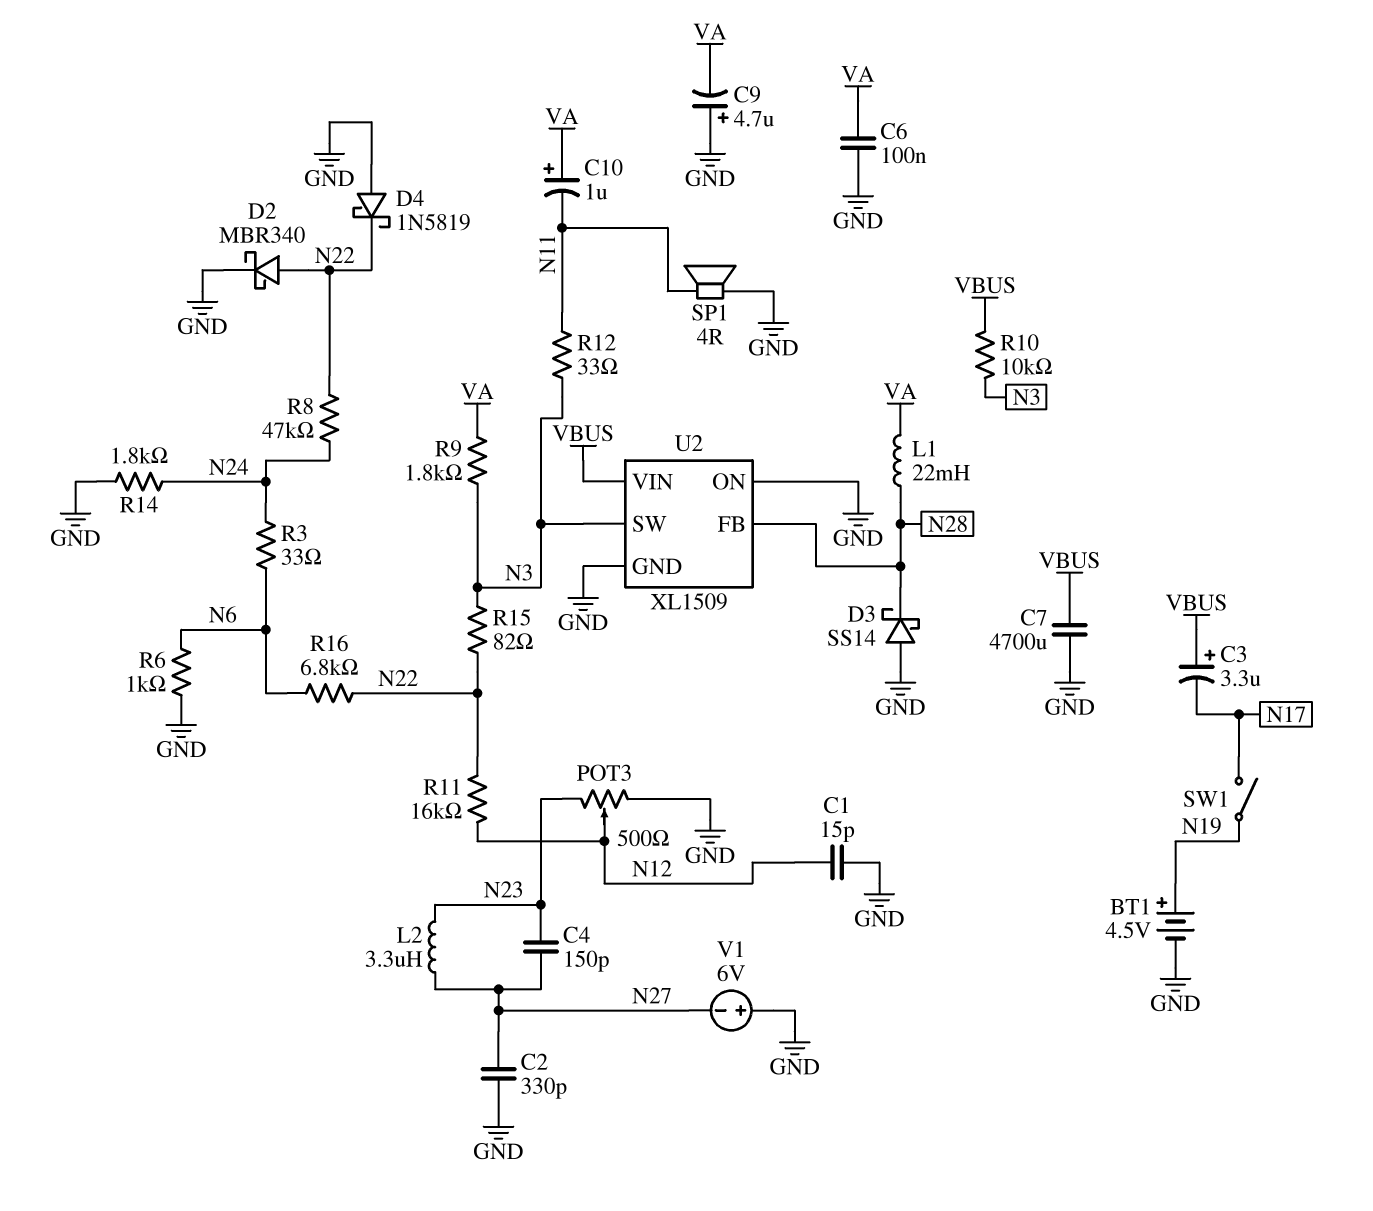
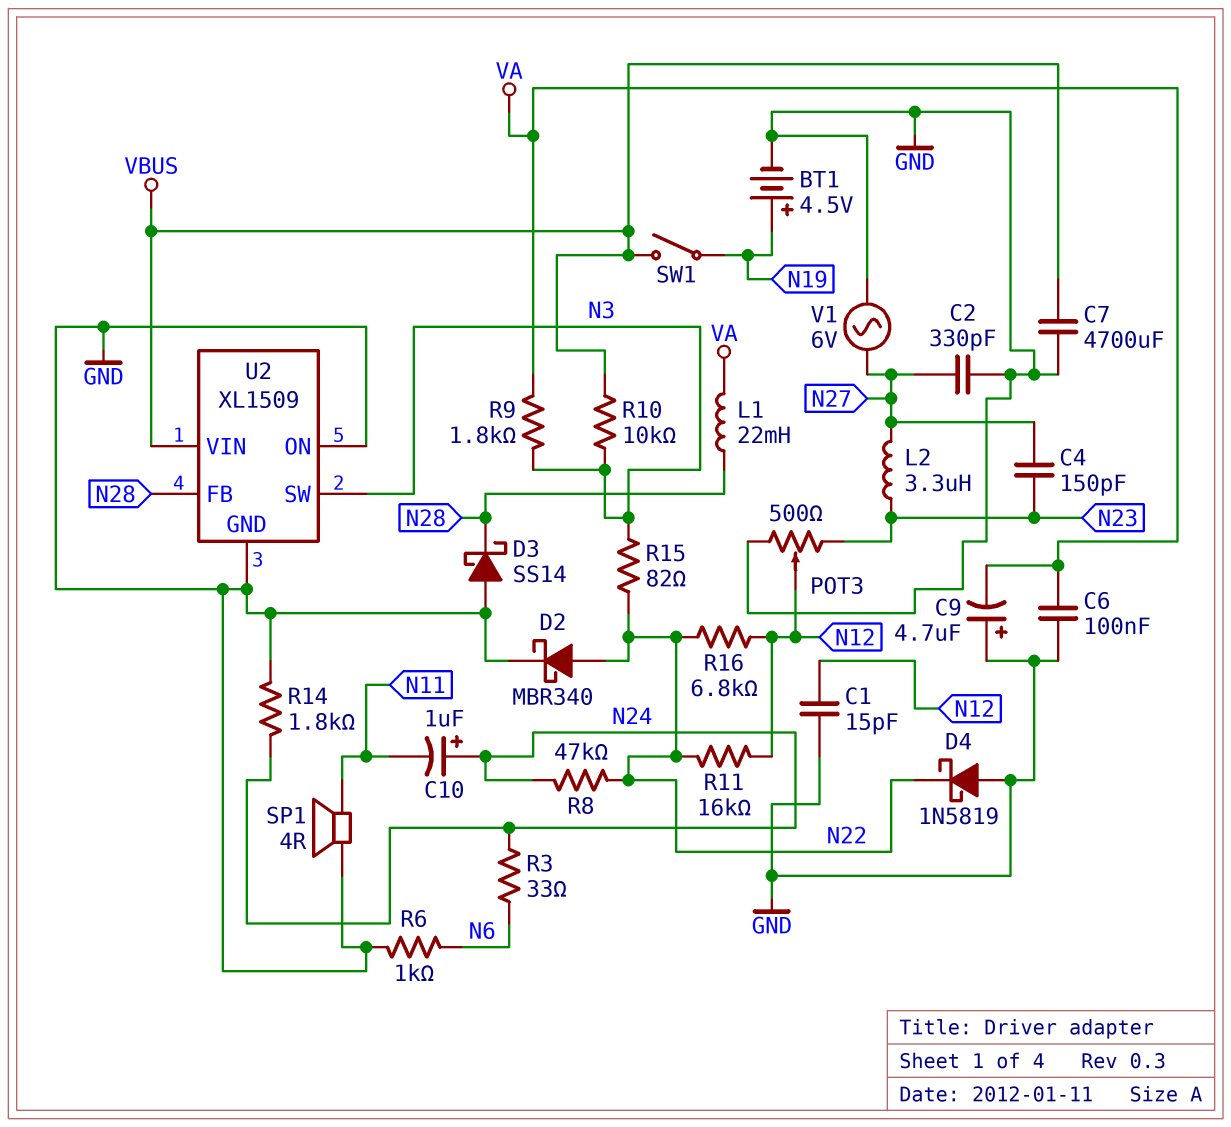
C3: 3.3uF (plus VBUS, minus N17) -> none
C10: 1uF (plus VA, minus N11) -> 1uF (plus N24, minus N11)
R12: 33 (N3, N11) -> none
R16: 6.8k (N6, N22) -> 6.8k (N12, N22)
SW1: switch (N17, N19) -> switch (N19, VBUS)
V1: 6V (plus GND, minus N27) -> AC 6V (GND, N27)

